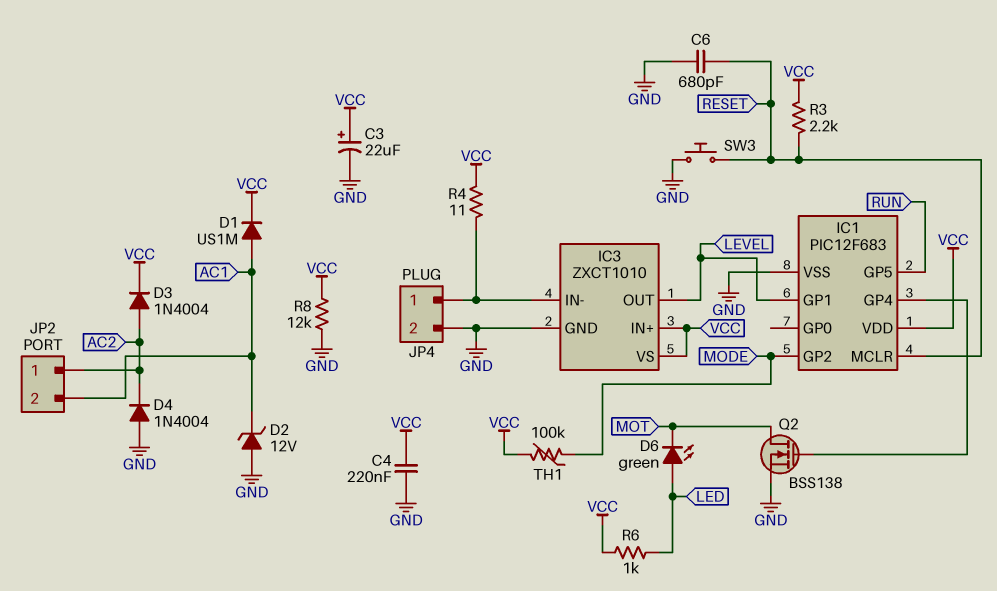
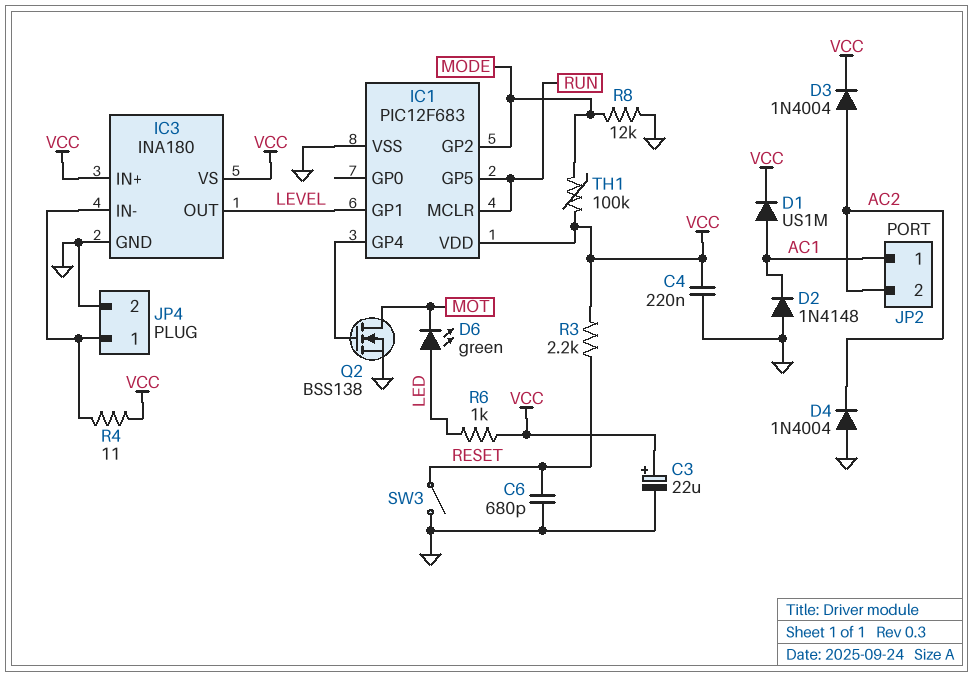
D2: zener 12V (A GND, K AC1) -> diode 1N4148 (A GND, K AC1)
IC1 pin MCLR: RESET -> RUN
IC3: ZXCT1010 -> INA180
JP2 pin 1: AC2 -> AC1
JP2 pin 2: AC1 -> AC2
R8: 12k (GND, VCC) -> 12k (GND, MODE)
SW3: button (GND, RESET) -> switch (GND, RESET)

